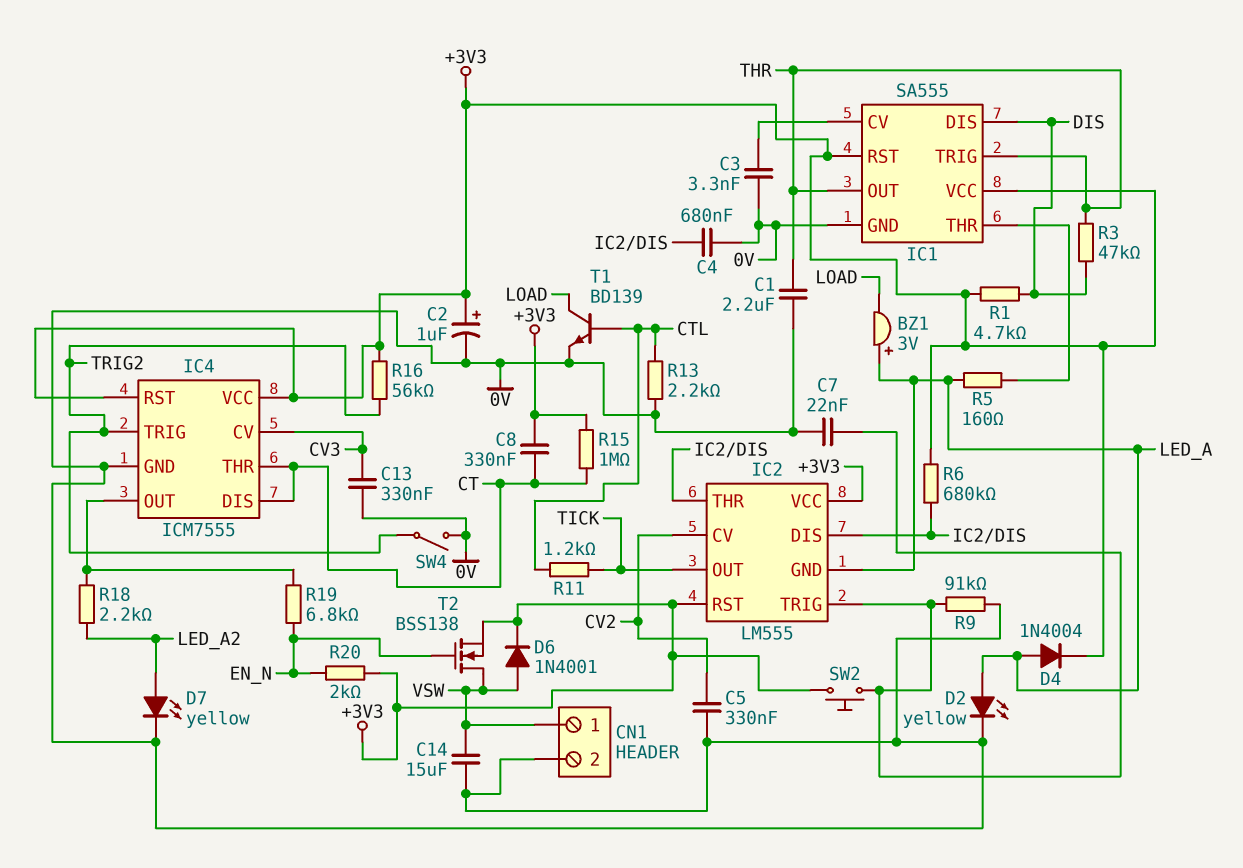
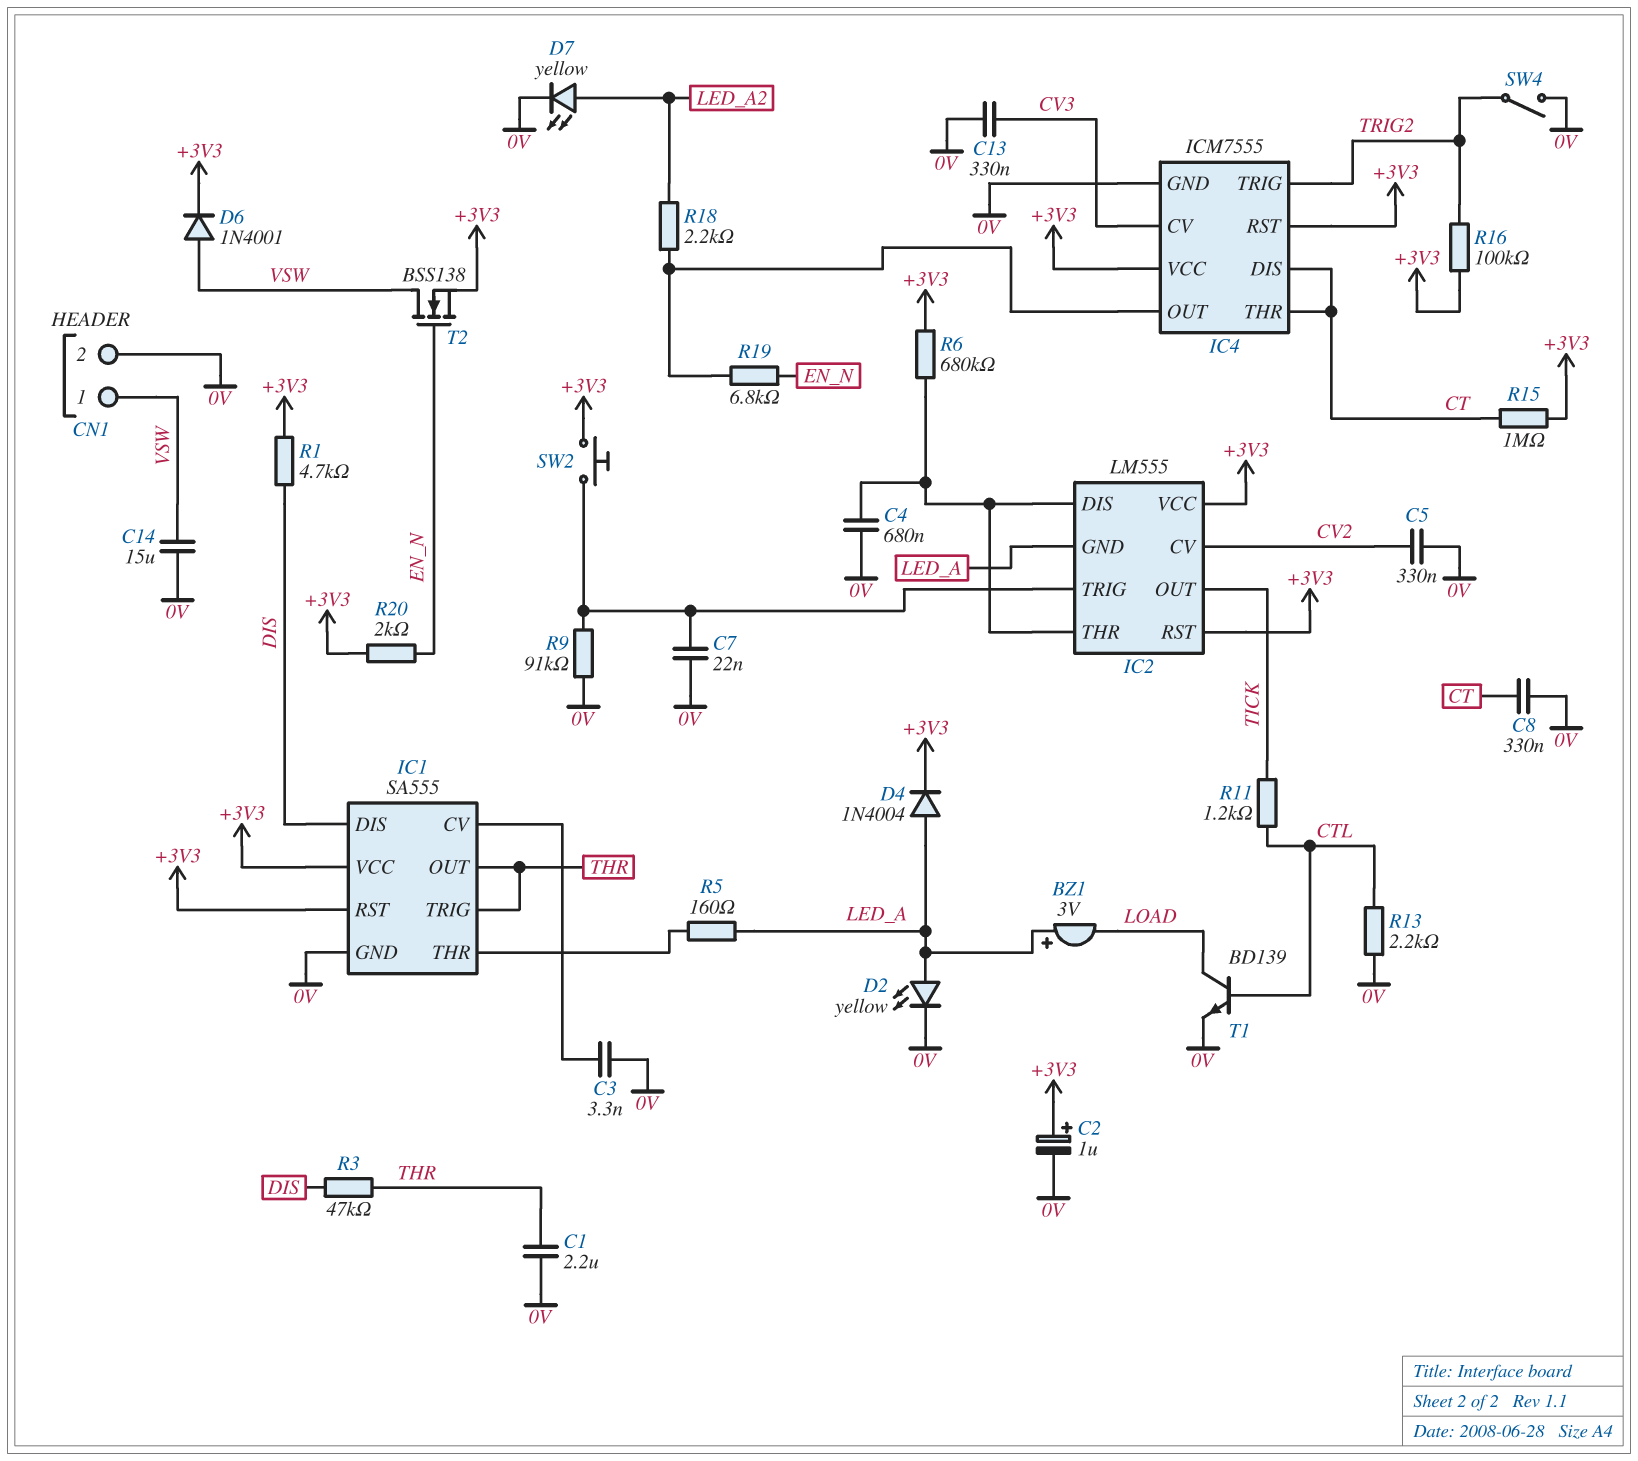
C8: 330nF (+3V3, CT) -> 330nF (0V, CT)
R16: 56k (+3V3, TRIG2) -> 100k (+3V3, TRIG2)

